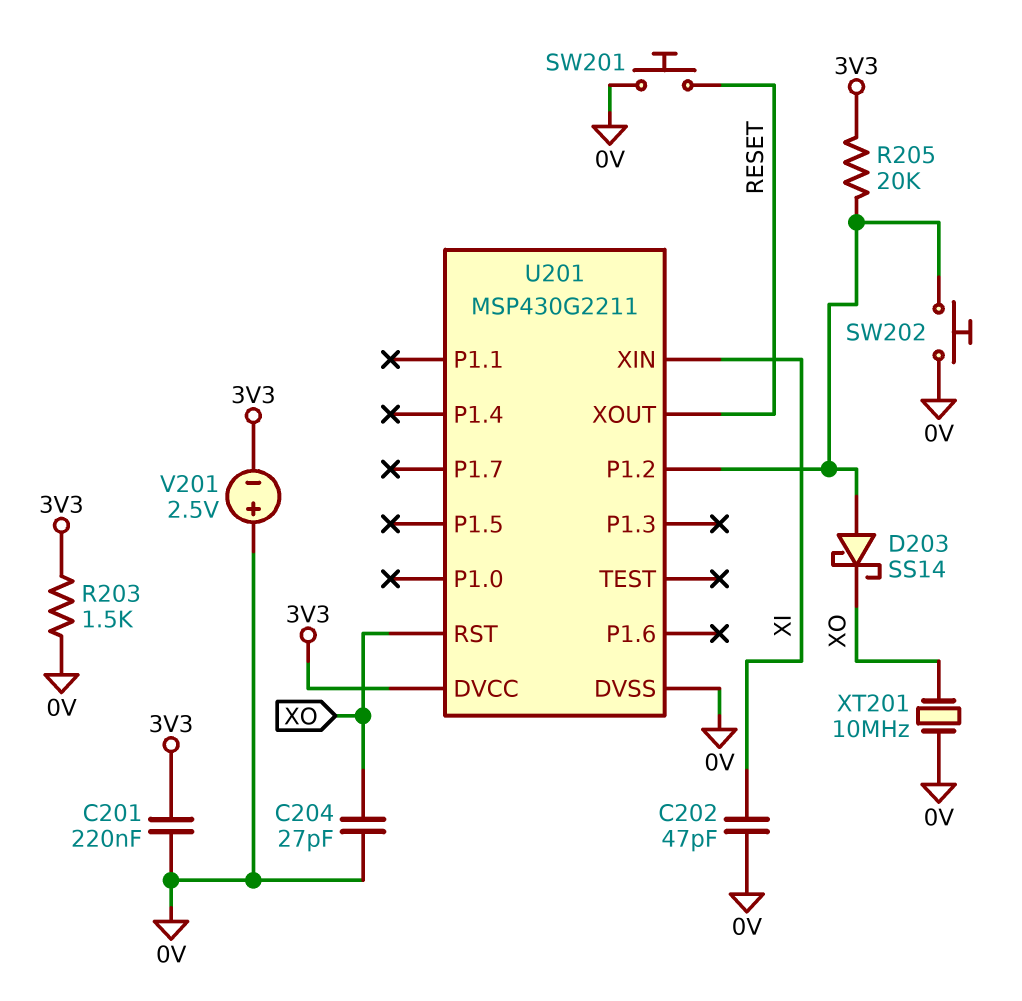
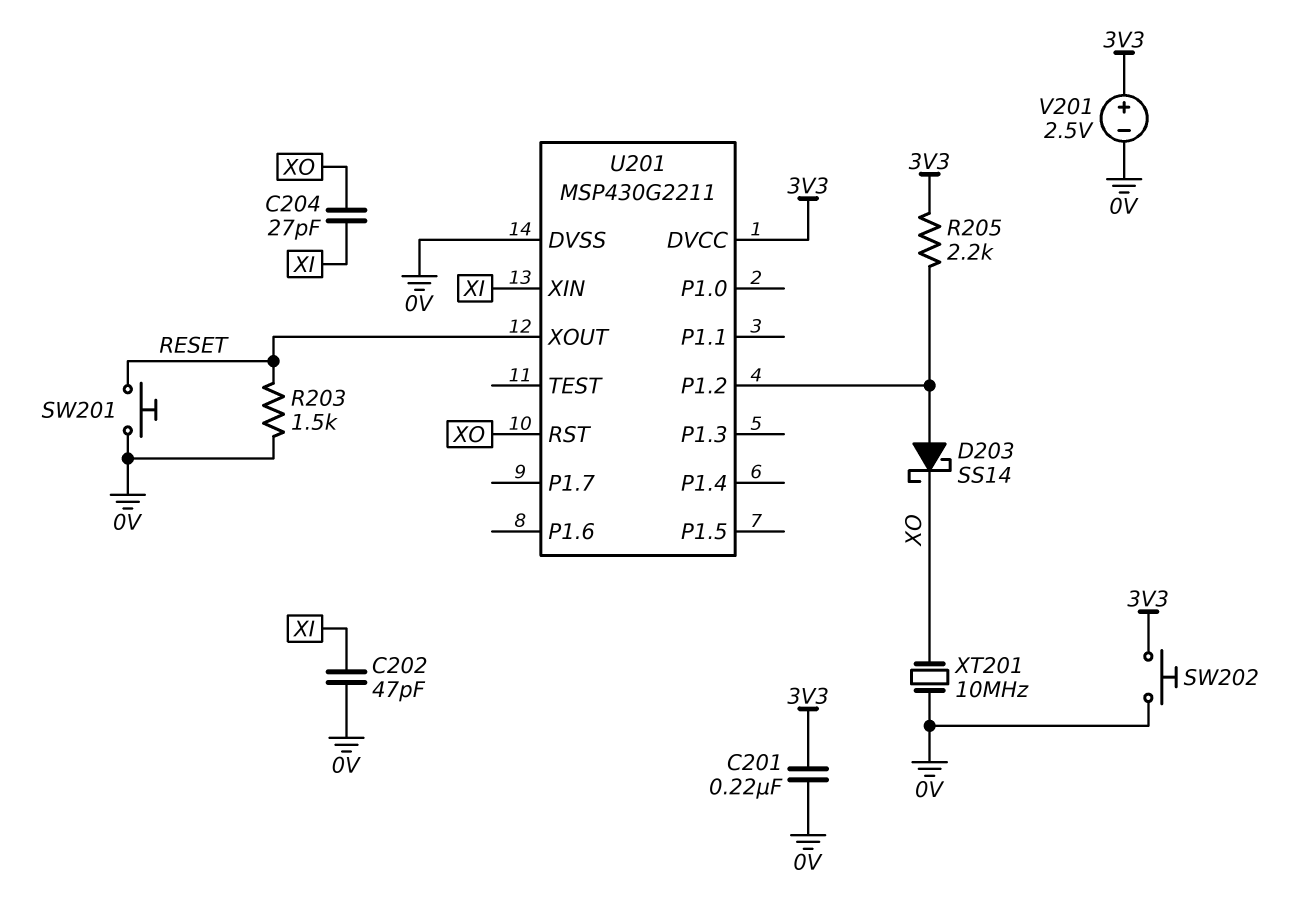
C204: 27pF (0V, XO) -> 27pF (XI, XO)
R203: 1.5k (0V, 3V3) -> 1.5k (0V, RESET)
R205: 20k (3V3, U201/P1.2) -> 2.2k (3V3, U201/P1.2)
SW202: button (0V, U201/P1.2) -> button (0V, 3V3)
V201: 2.5V (plus 0V, minus 3V3) -> 2.5V (plus 3V3, minus 0V)

